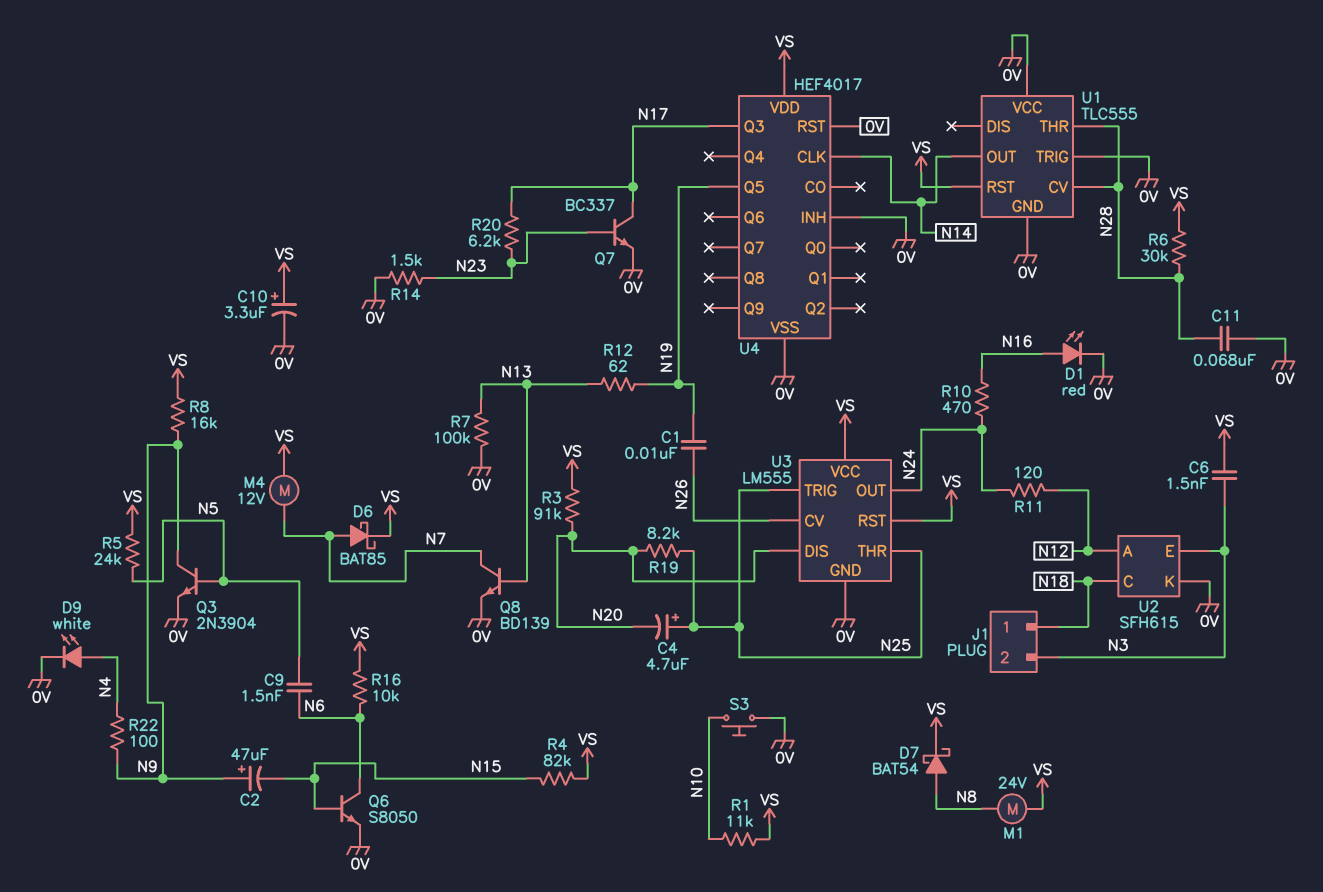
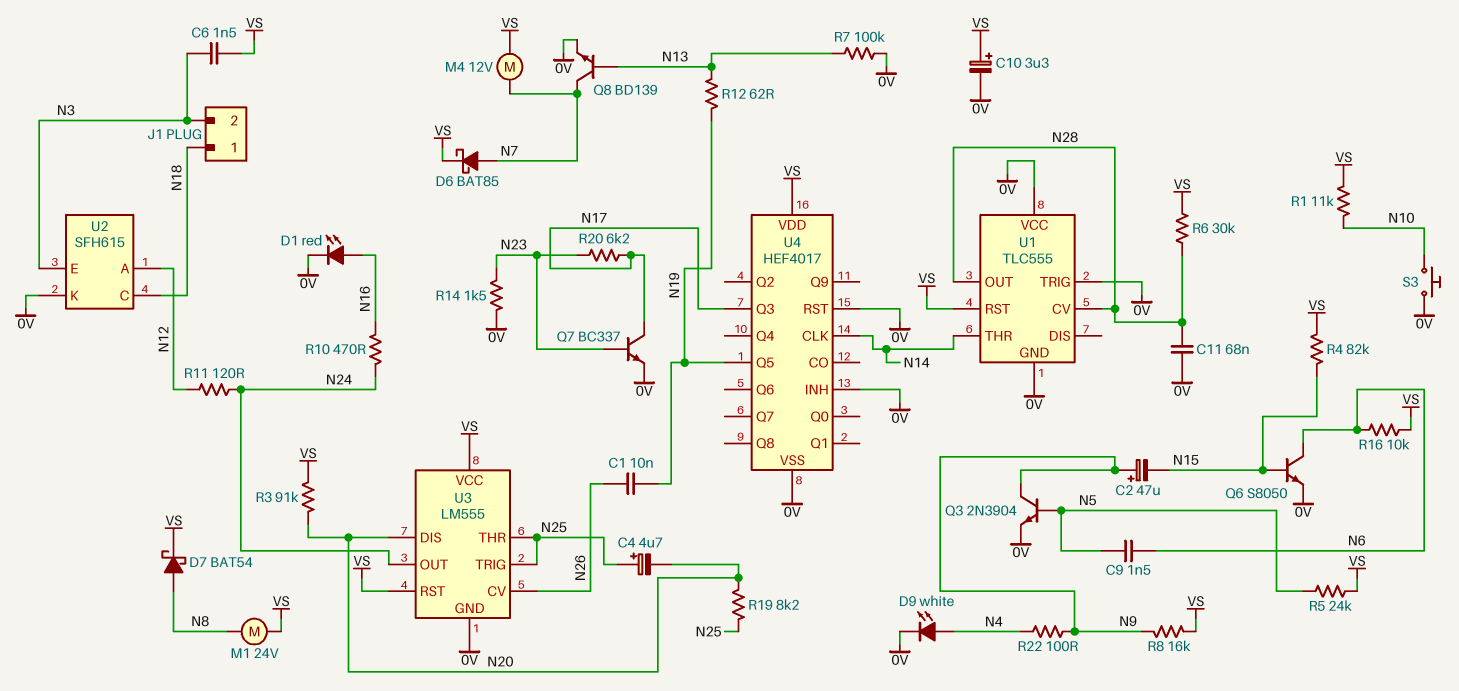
U1 pin OUT: N14 -> N28
U1 pin THR: N28 -> N14

